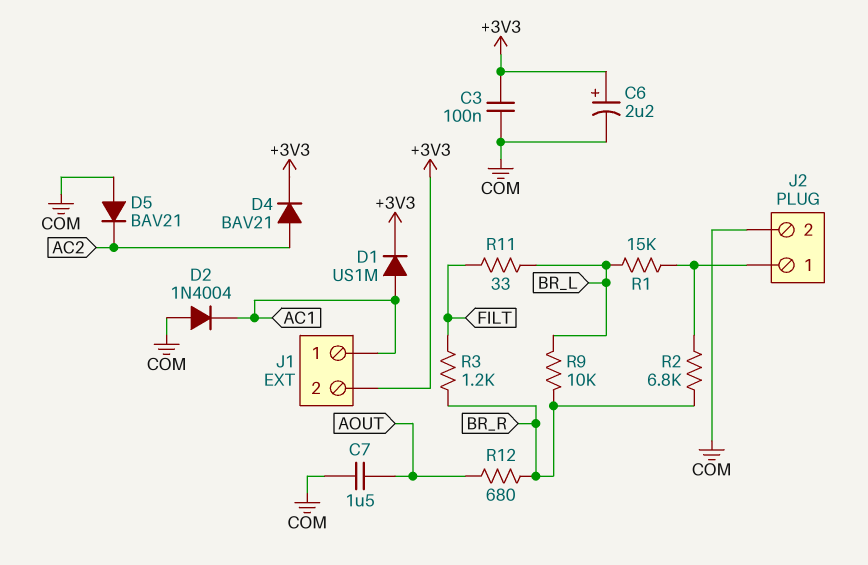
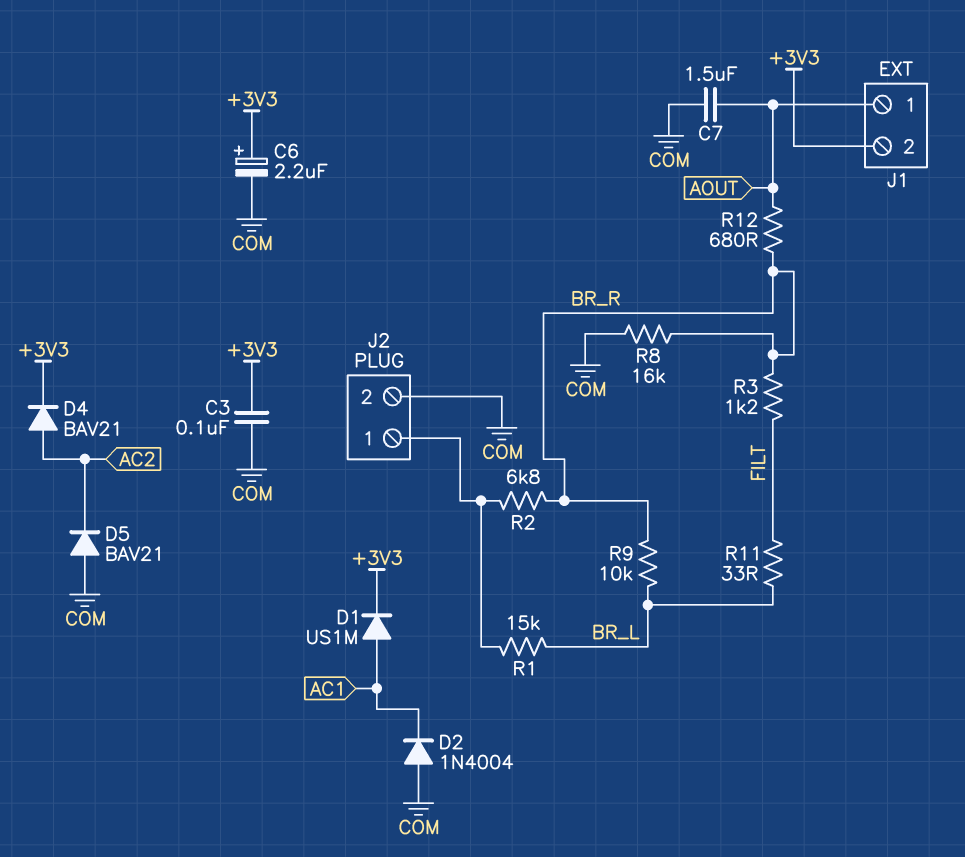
J1 pin 1: AC1 -> AOUT
R8: none -> 16k (BR_R, COM)

